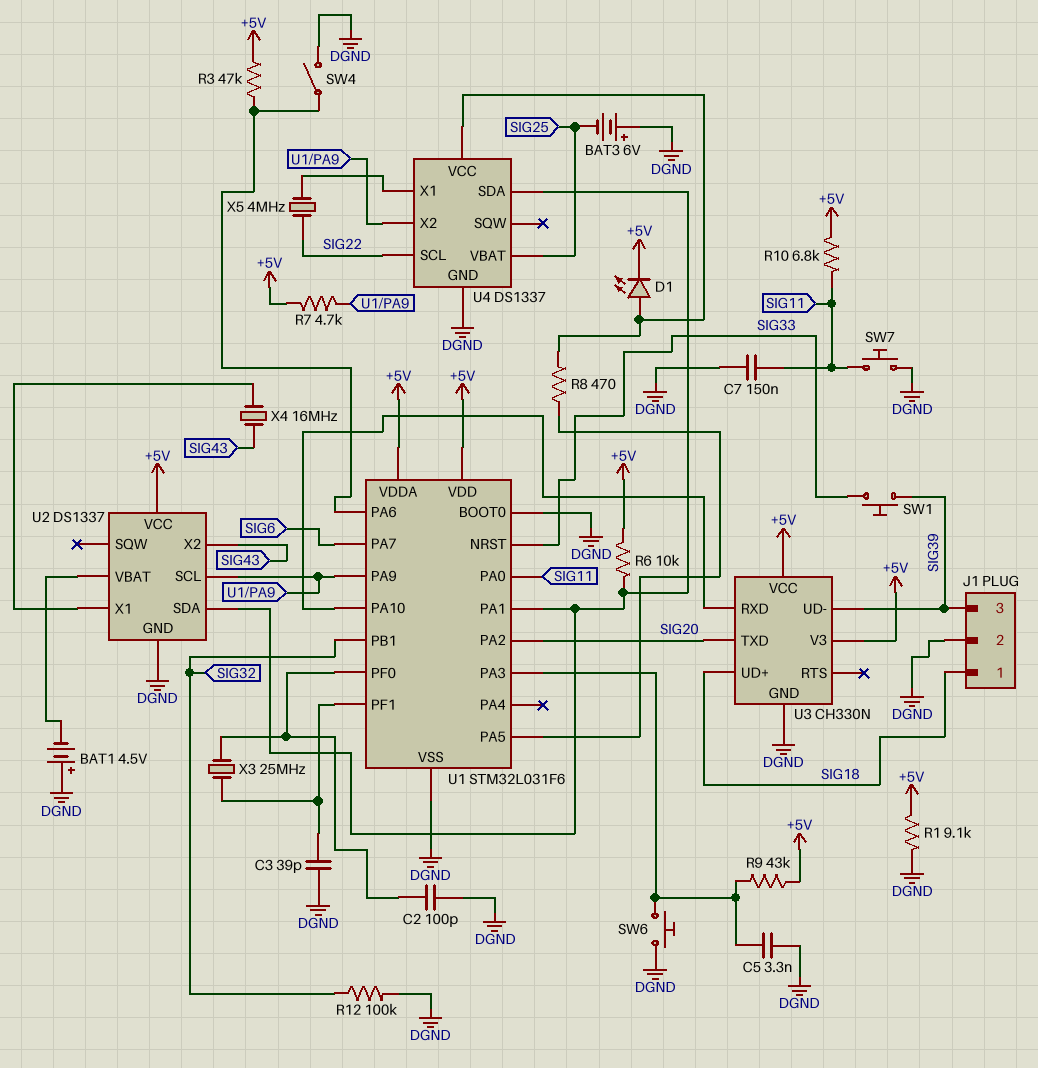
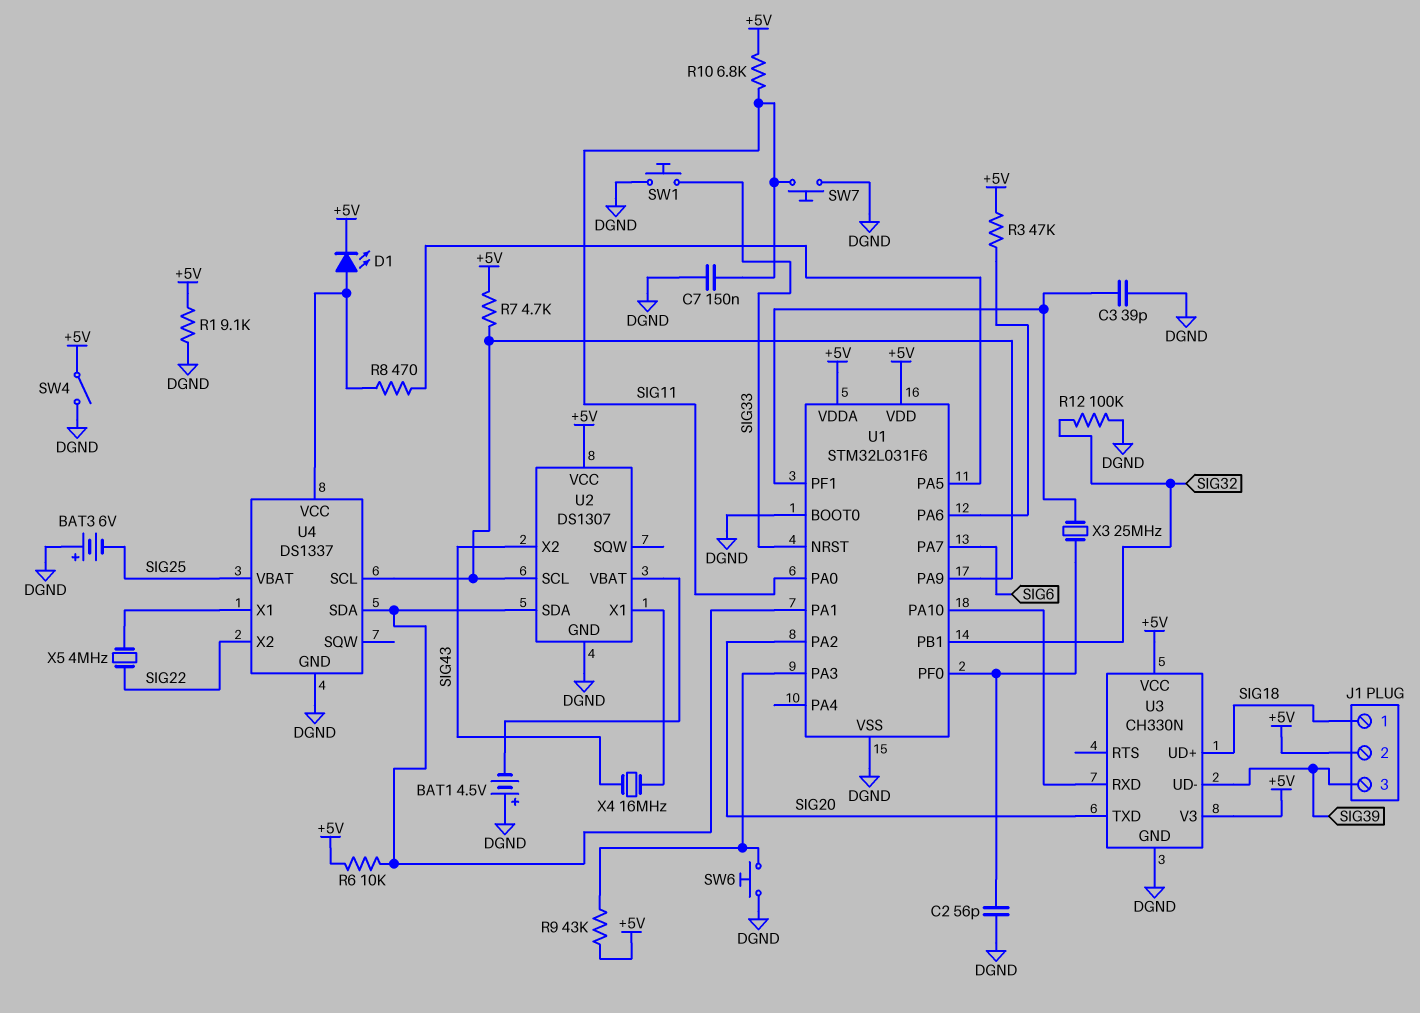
C2: 100pF (DGND, U1/PF0) -> 56pF (DGND, U1/PF0)
C5: 3.3nF (DGND, U1/PA3) -> none
J1 pin 2: DGND -> +5V
SW1: button (SIG33, SIG39) -> button (DGND, SIG33)
SW4: switch (DGND, U1/PA6) -> switch (+5V, DGND)
U2: DS1337 -> DS1307
U4 pin SCL: SIG22 -> U1/PA9
U4 pin X2: U1/PA9 -> SIG22

